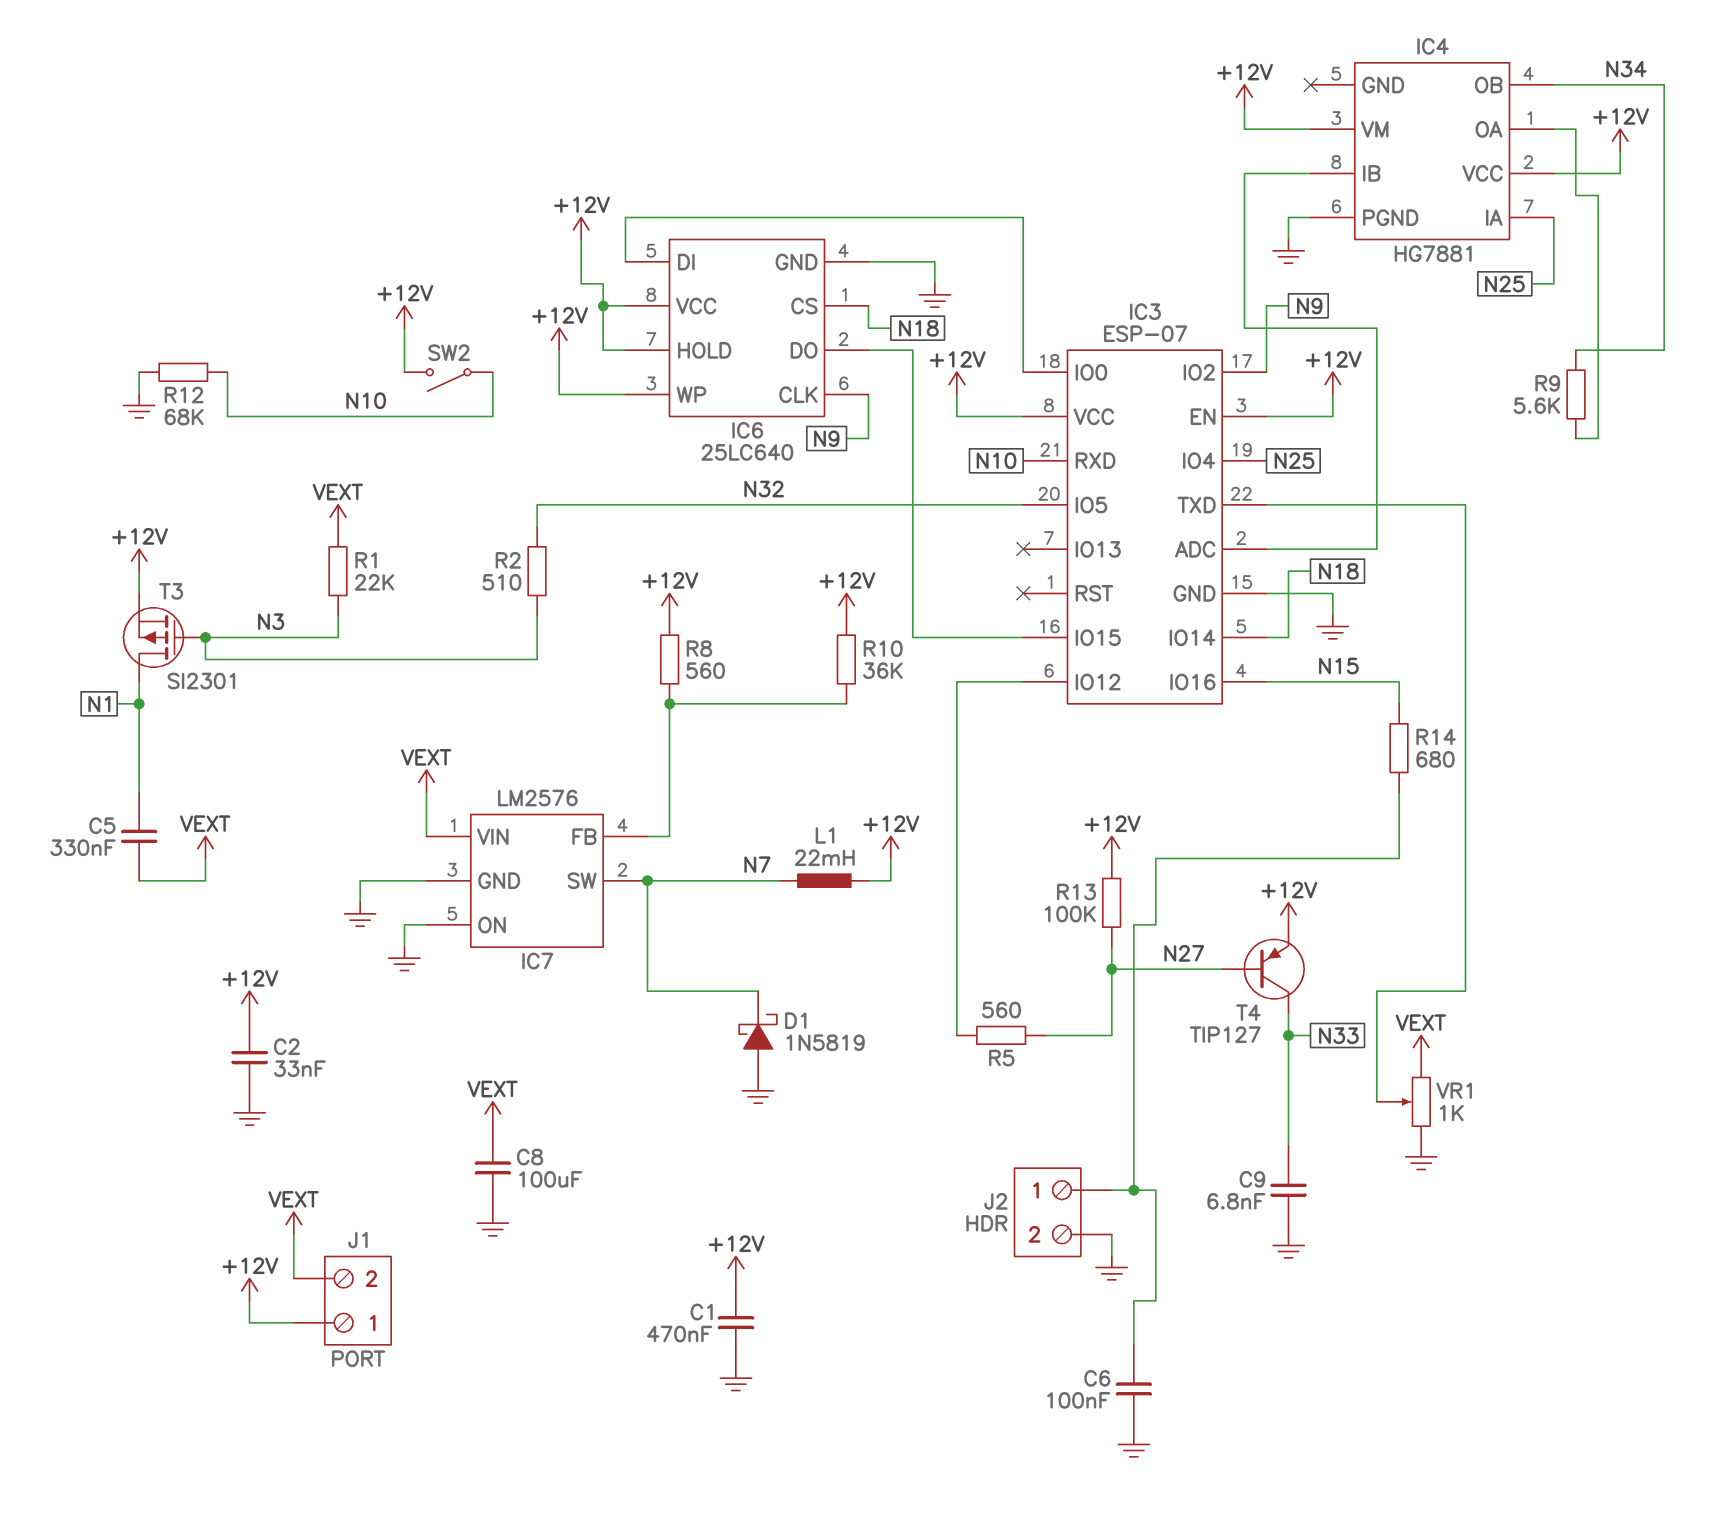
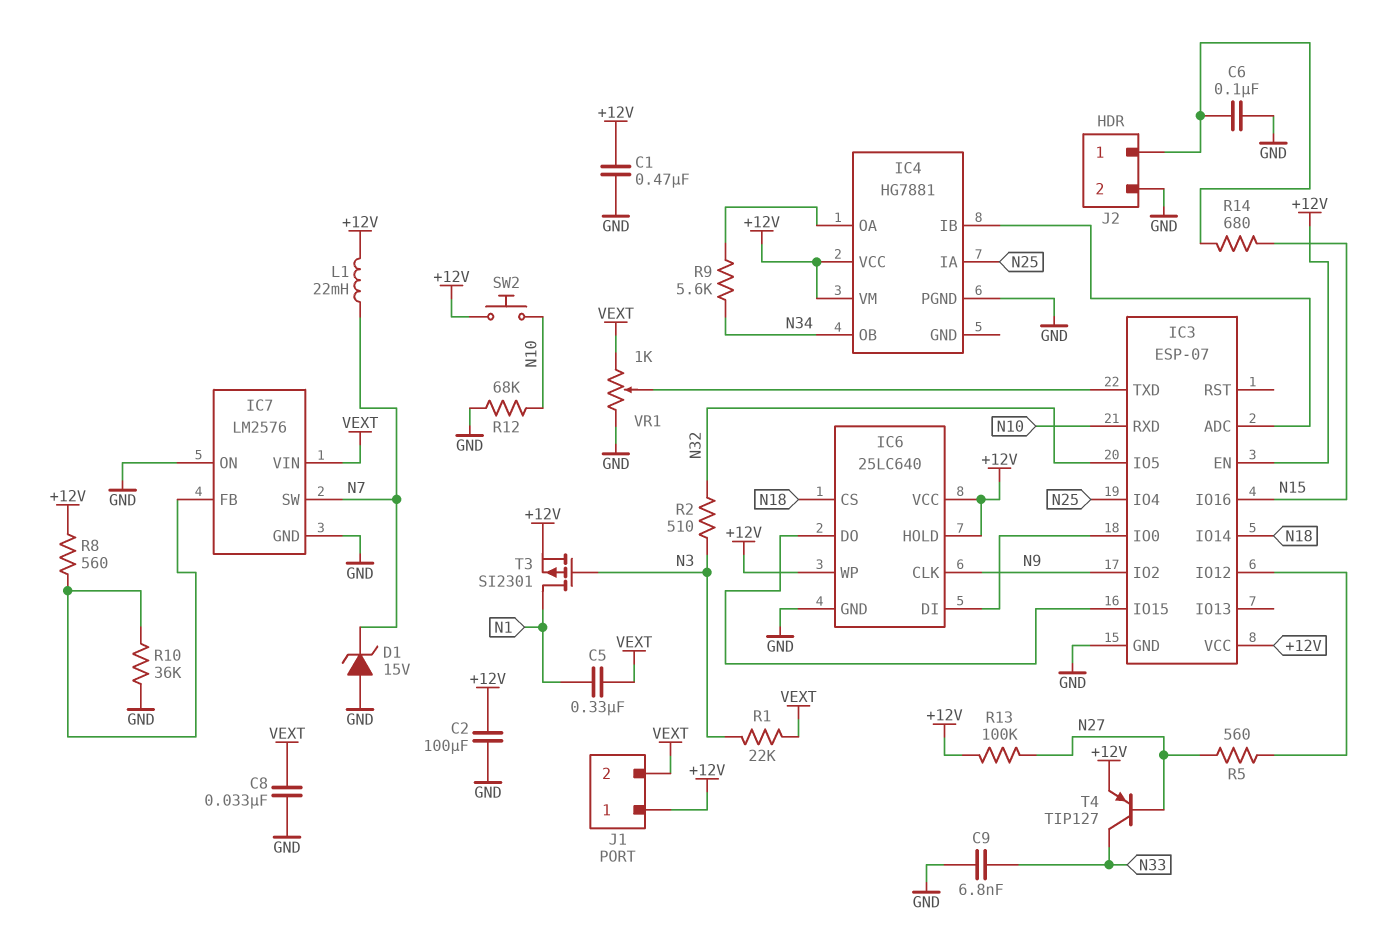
C2: 33nF (+12V, GND) -> 100uF (+12V, GND)
C8: 100uF (GND, VEXT) -> 33nF (GND, VEXT)
D1: schottky 1N5819 (A GND, K N7) -> zener 15V (A GND, K N7)
R10: 36k (+12V, IC7/FB) -> 36k (GND, IC7/FB)
SW2: switch (+12V, N10) -> button (+12V, N10)

